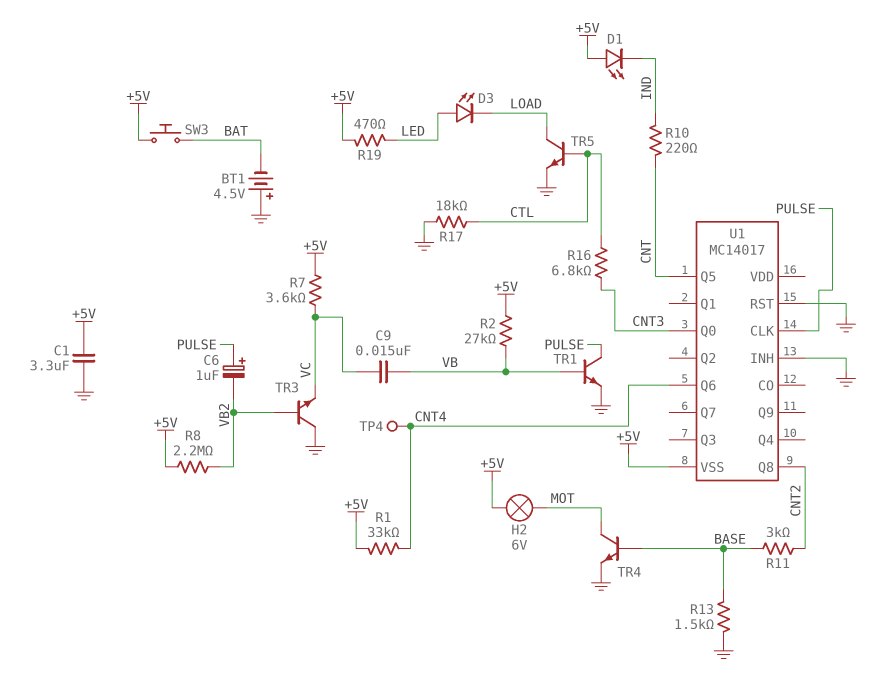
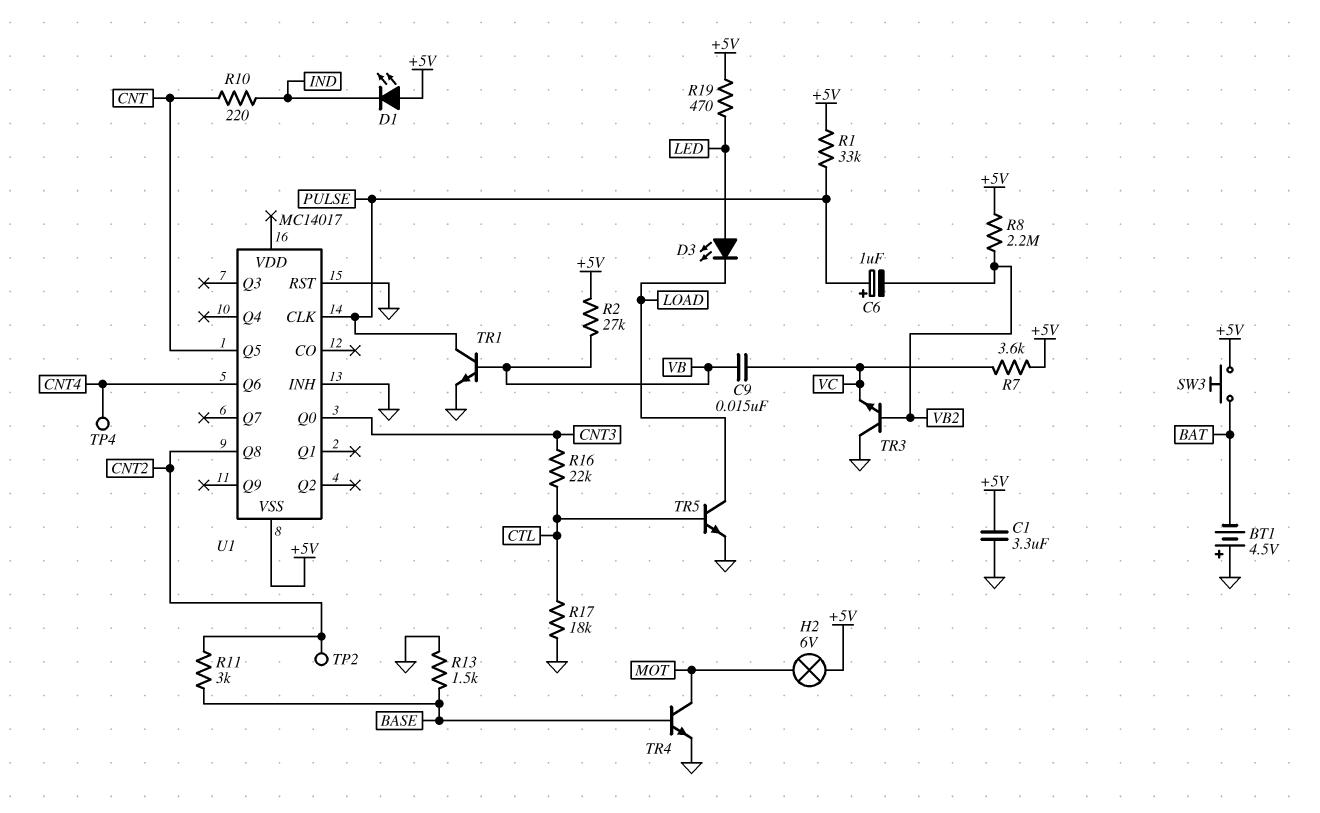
R1: 33k (+5V, CNT4) -> 33k (+5V, PULSE)
R16: 6.8k (CNT3, CTL) -> 22k (CNT3, CTL)
TP2: none -> test point (CNT2)

